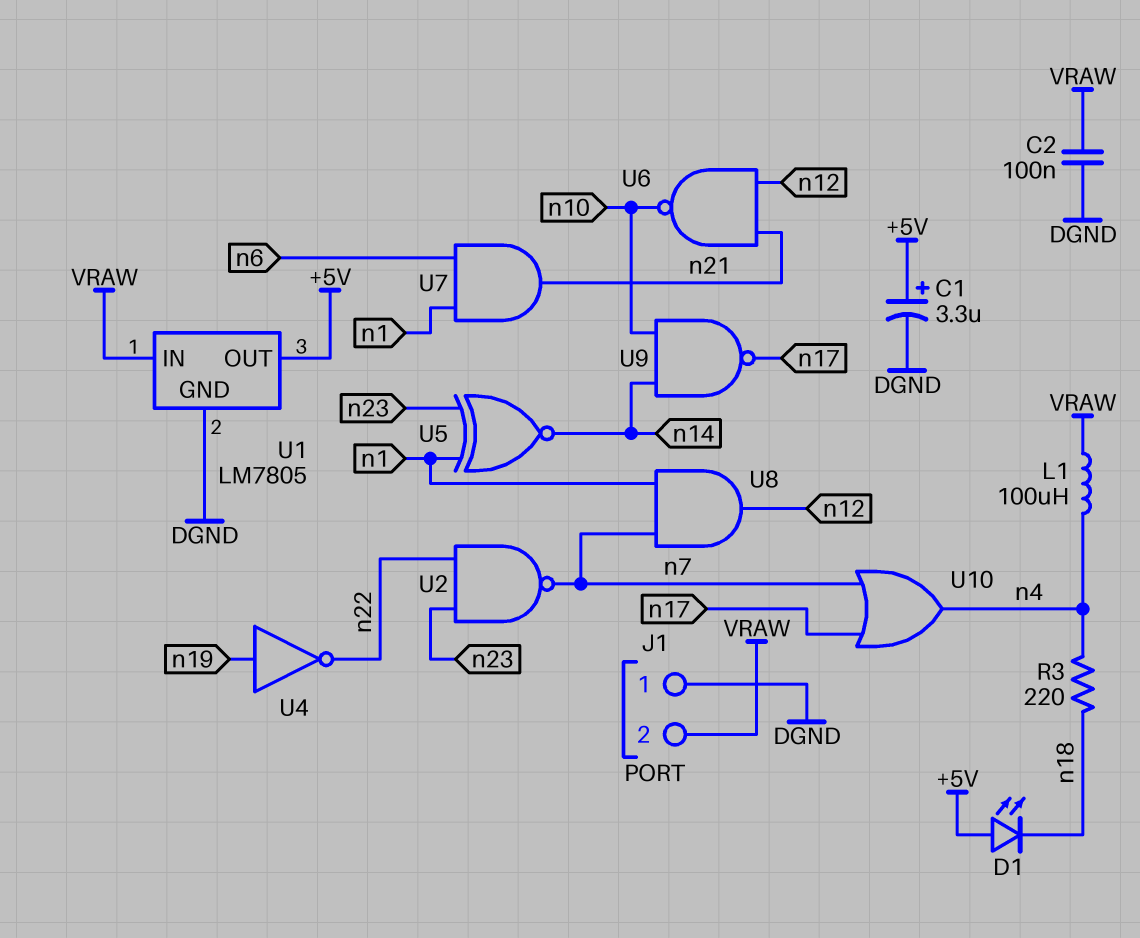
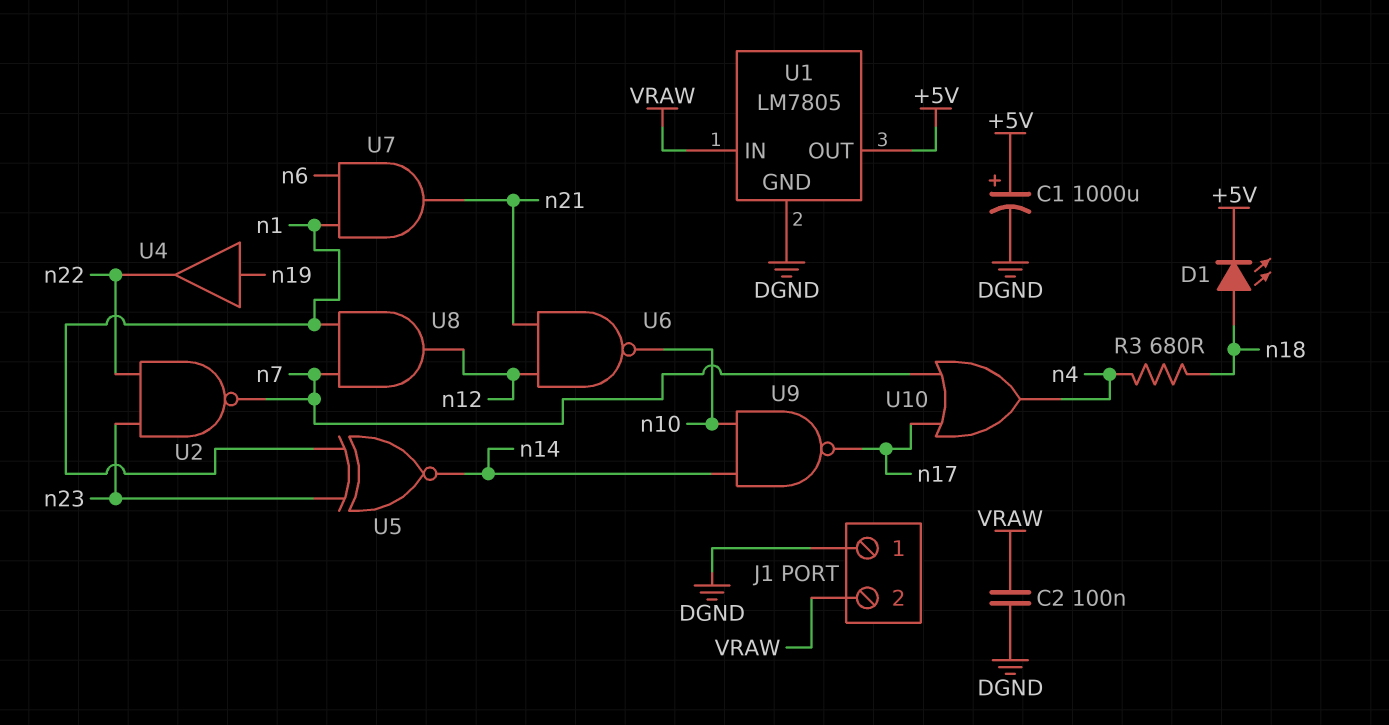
C1: 3.3uF (plus +5V, minus DGND) -> 1000uF (plus +5V, minus DGND)
D1: LED (A +5V, K n18) -> LED (A n18, K +5V)
L1: 100uH (VRAW, n4) -> none
R3: 220 (n4, n18) -> 680 (n4, n18)
U4: NOT (in n19, out n22) -> buffer (in n19, out n22)

